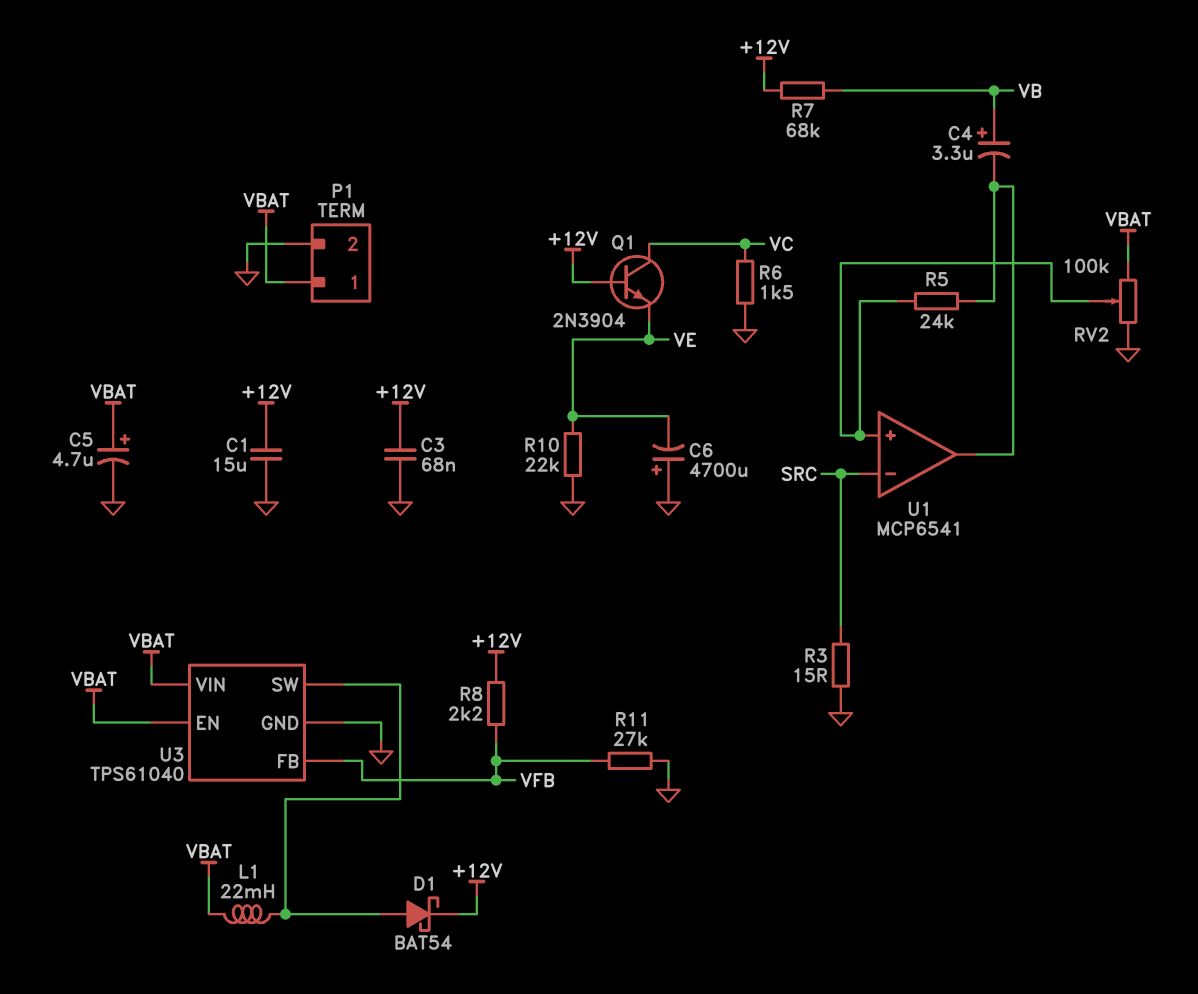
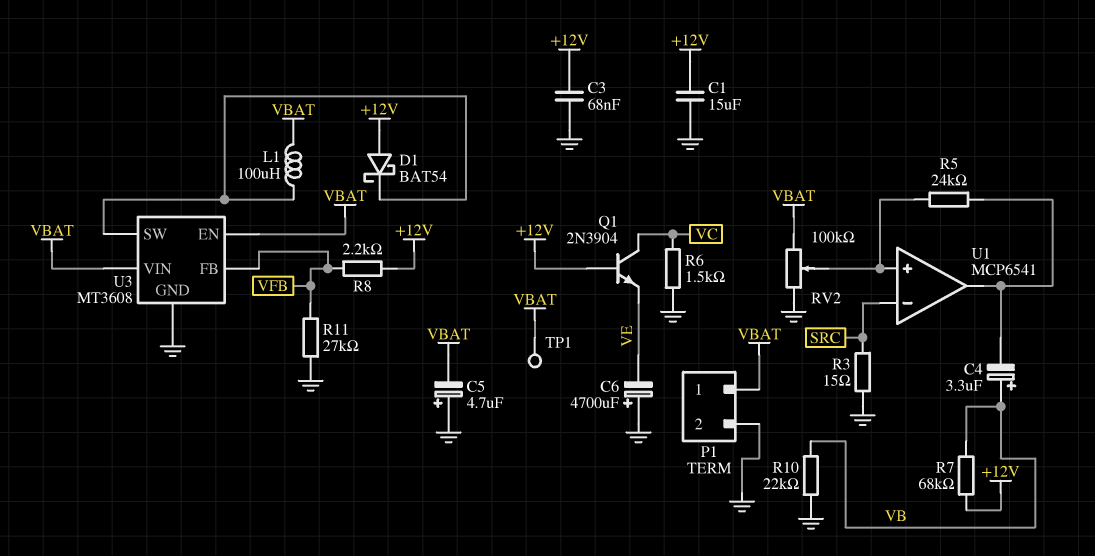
C5: 4.7uF (plus VBAT, minus GND) -> 4.7uF (plus GND, minus VBAT)
D1: schottky BAT54 (A U3/SW, K +12V) -> schottky BAT54 (A +12V, K U3/SW)
L1: 22mH (U3/SW, VBAT) -> 100uH (U3/SW, VBAT)
R10: 22k (GND, VE) -> 22k (GND, VB)
TP1: none -> test point (VBAT)
U3: TPS61040 -> MT3608

